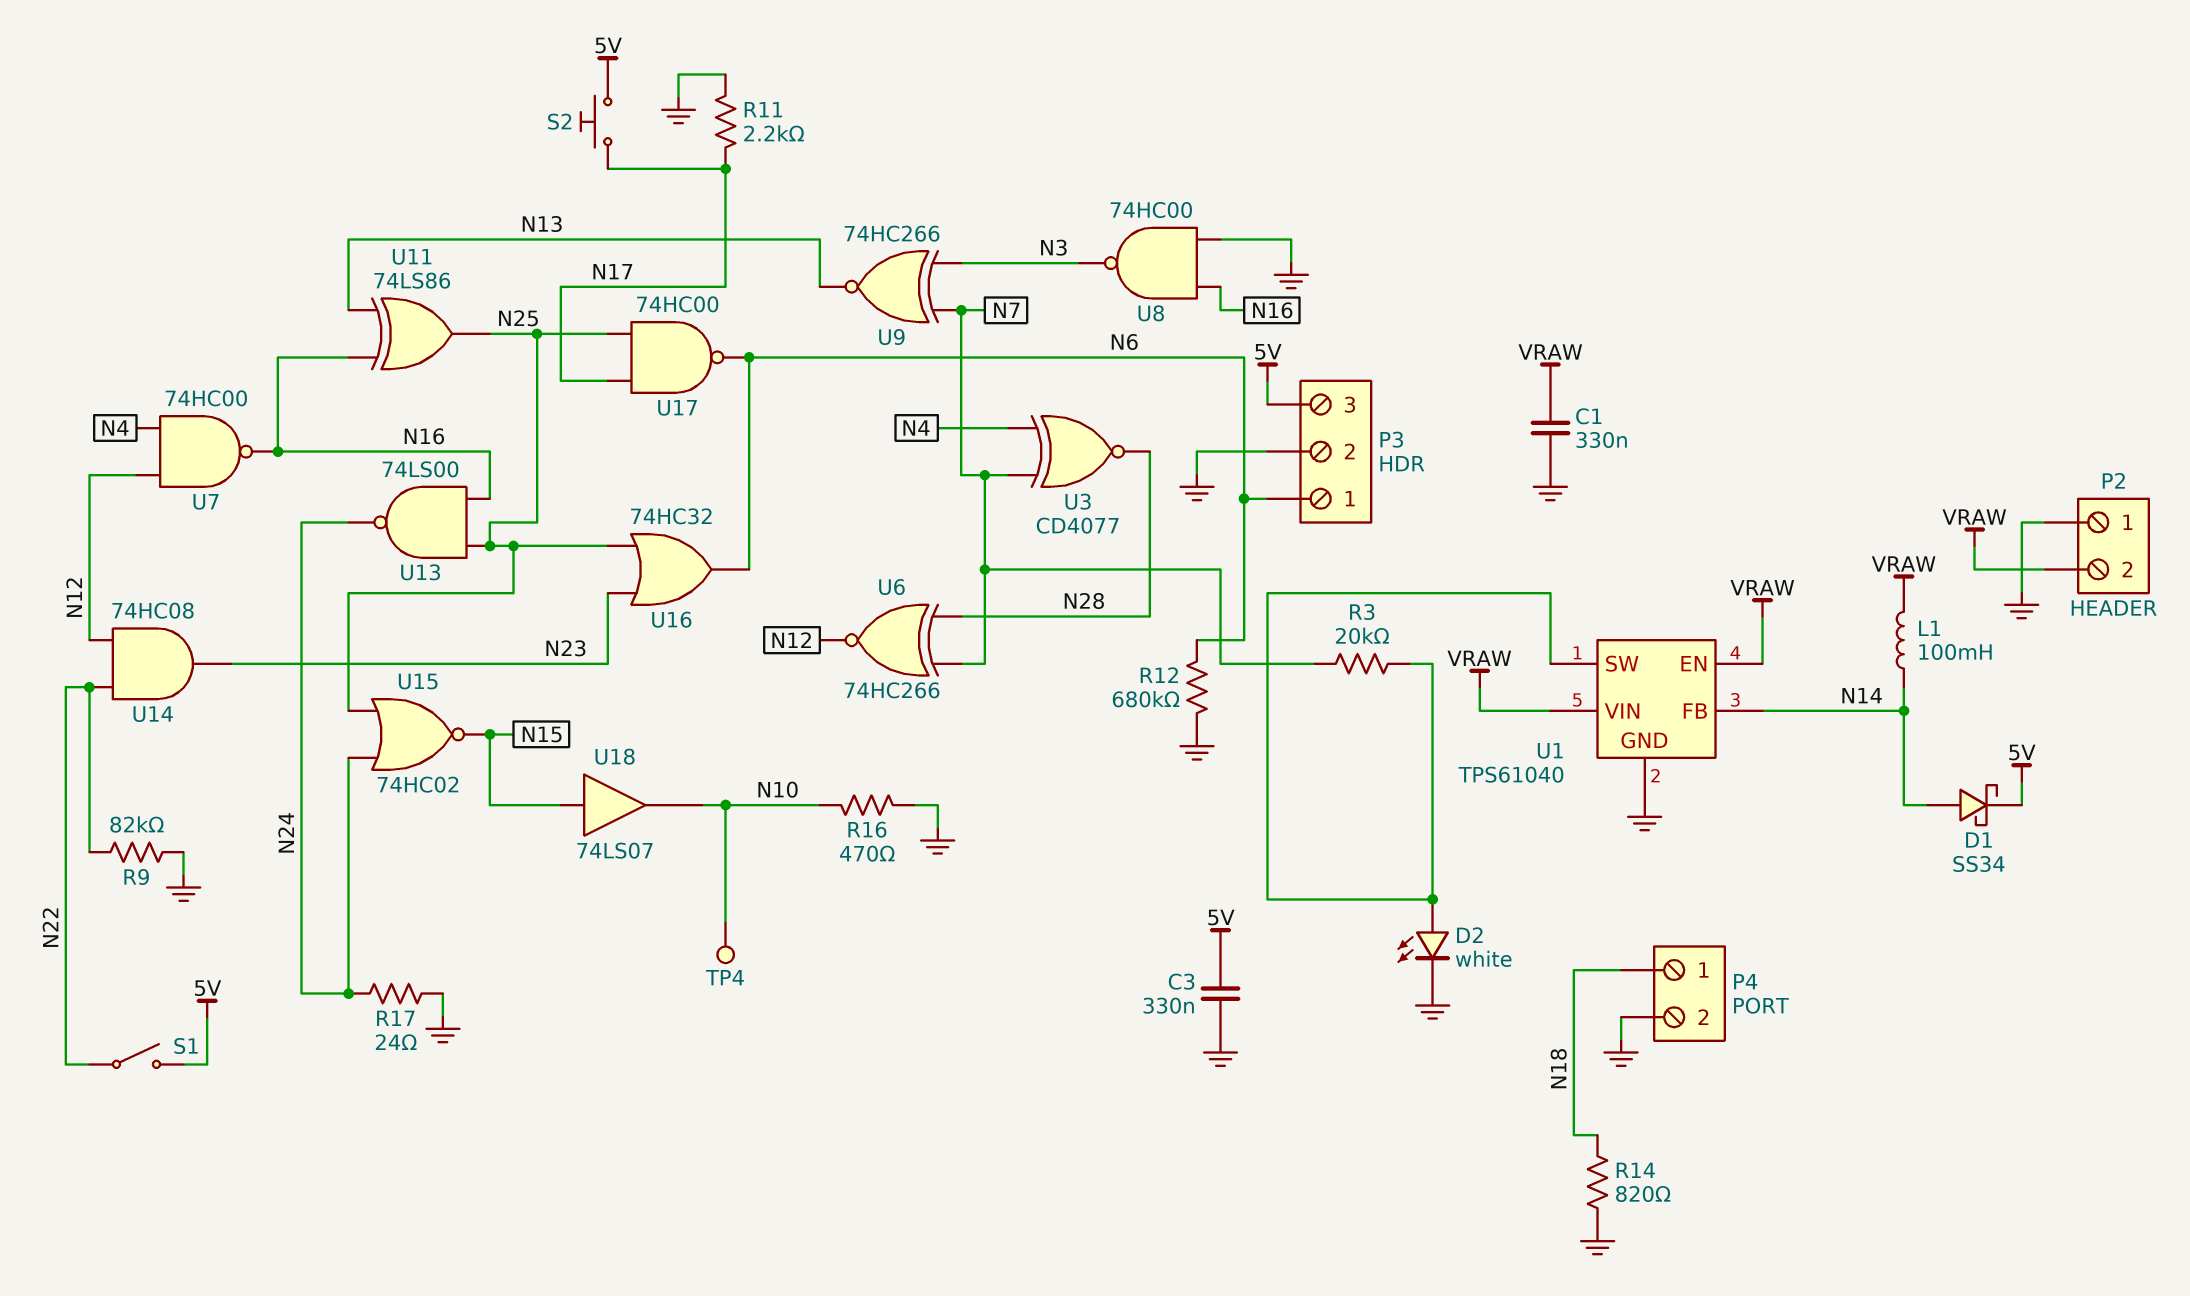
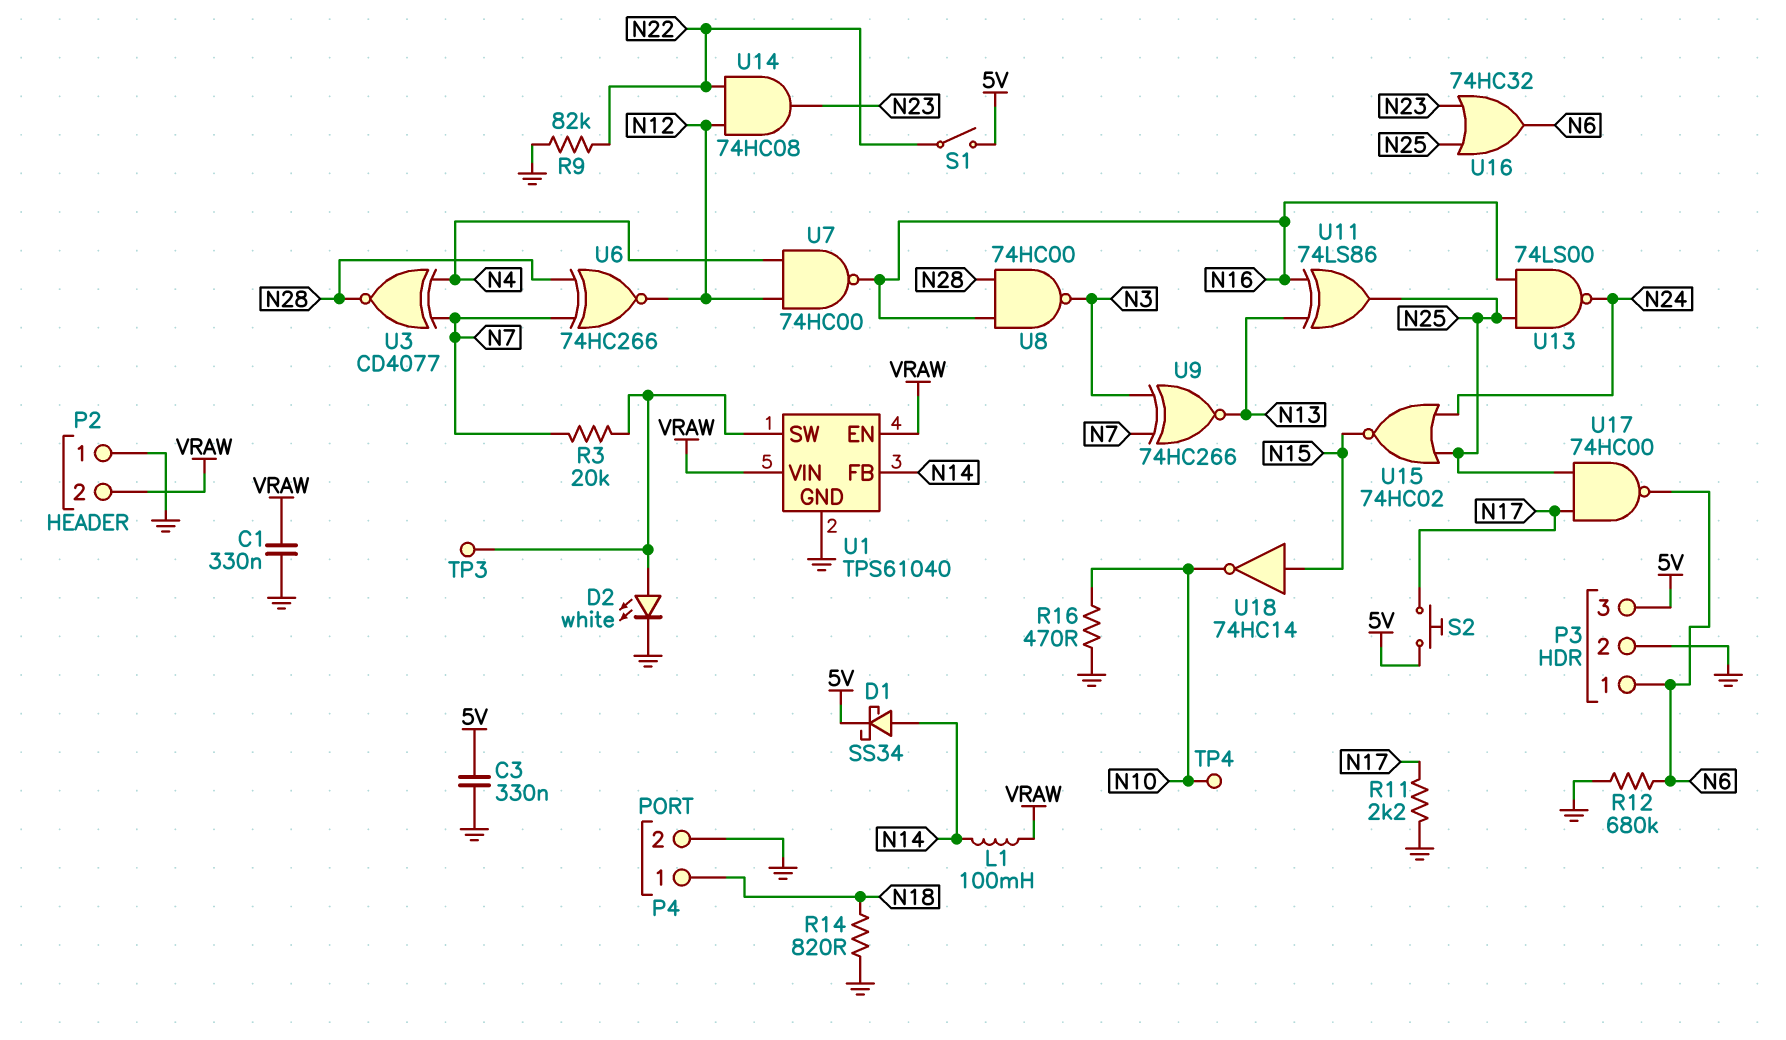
R17: 24 (GND, N24) -> none
TP3: none -> test point (U1/SW)
U8: NAND 74HC00 (in GND, in N16, out N3) -> NAND 74HC00 (in N16, in N28, out N3)
U18: buffer 74LS07 (in N15, out N10) -> NOT 74HC14 (in N15, out N10)

